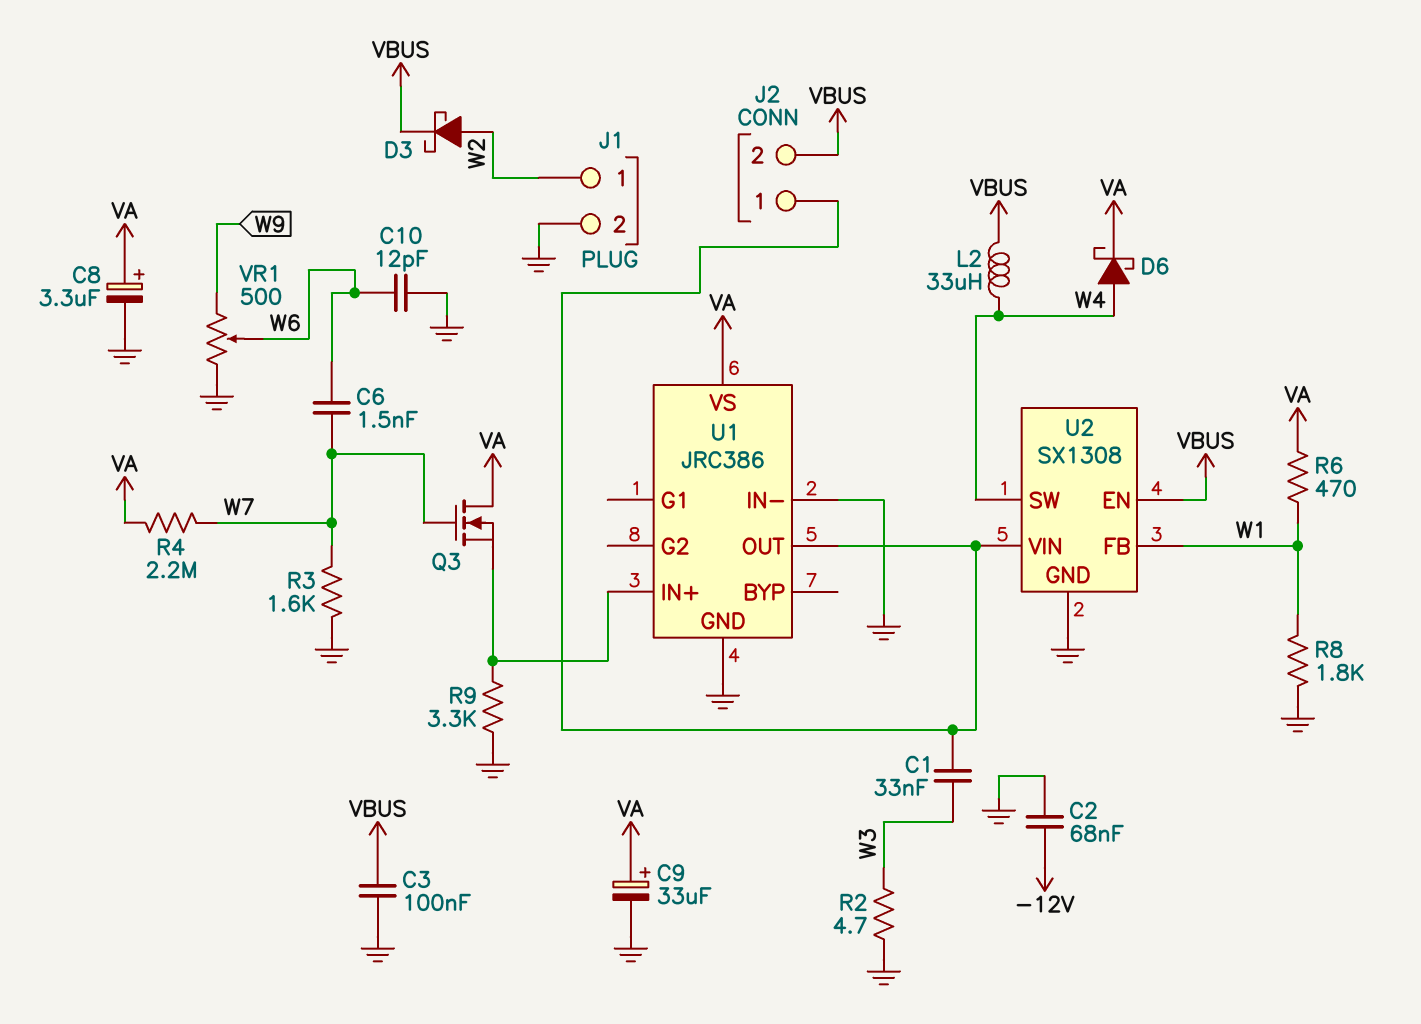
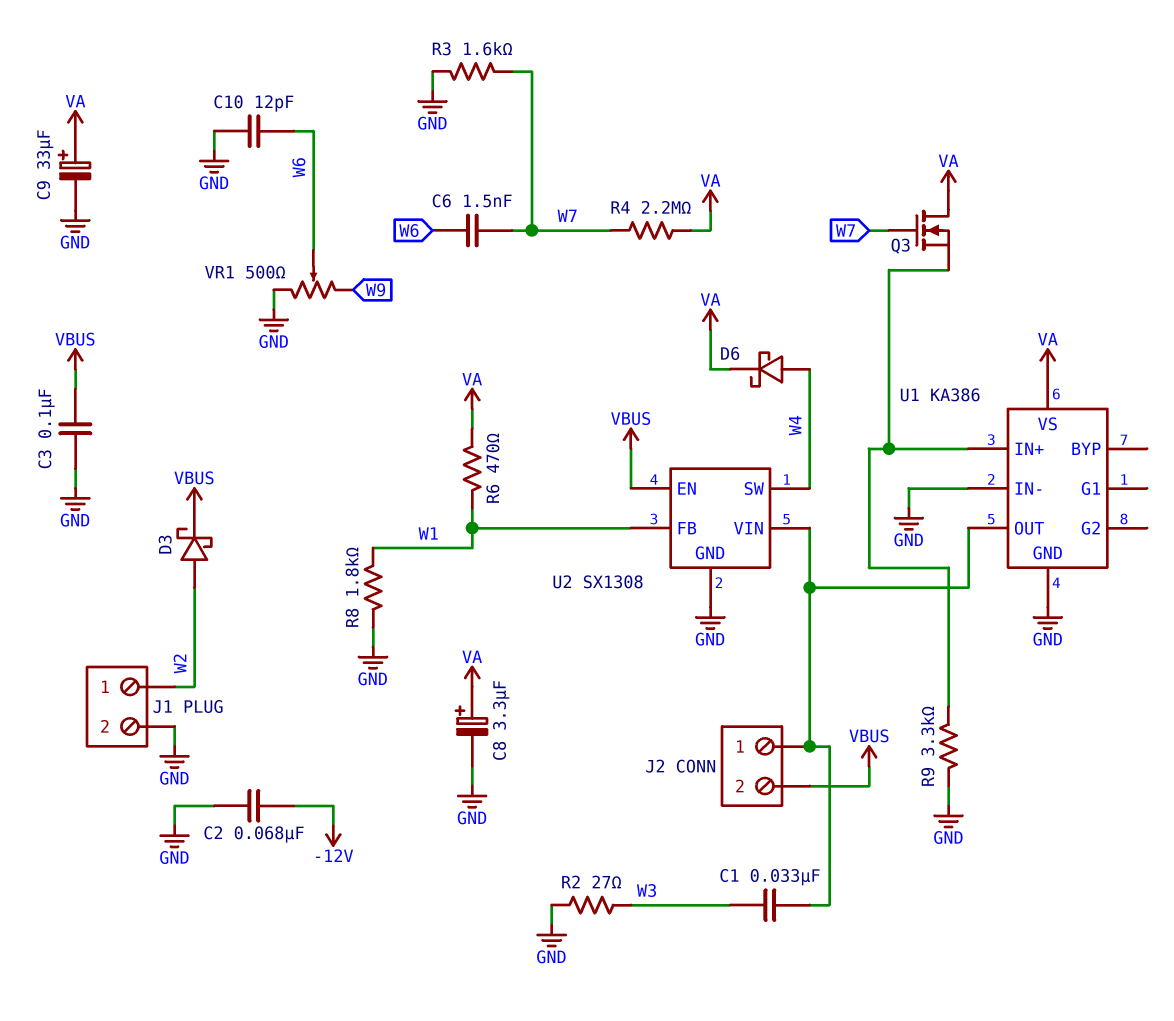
L2: 33uH (VBUS, W4) -> none
R2: 4.7 (GND, W3) -> 27 (GND, W3)
U1: JRC386 -> KA386

